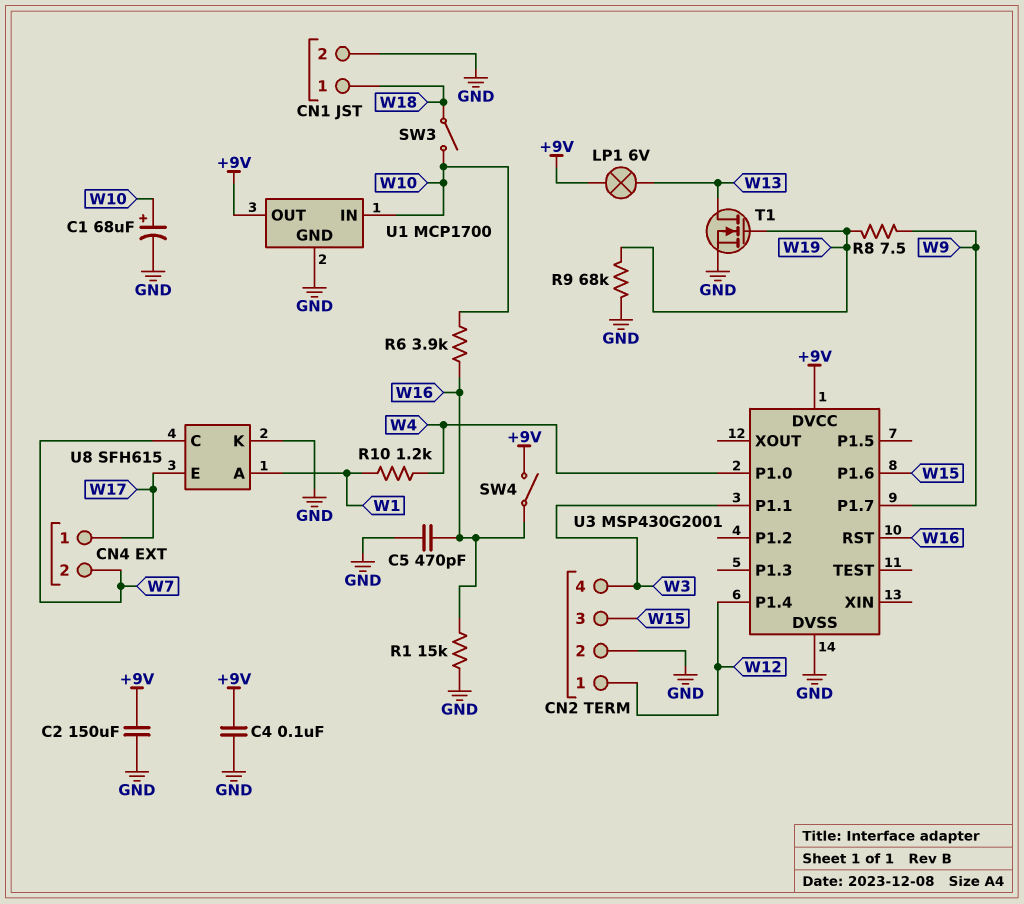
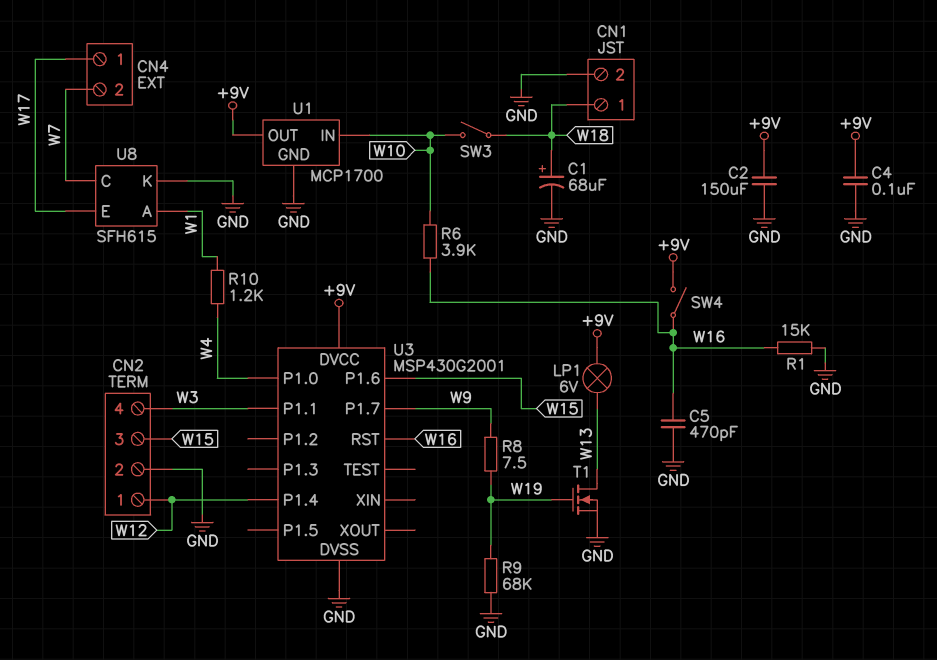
C1: 68uF (plus W10, minus GND) -> 68uF (plus W18, minus GND)

